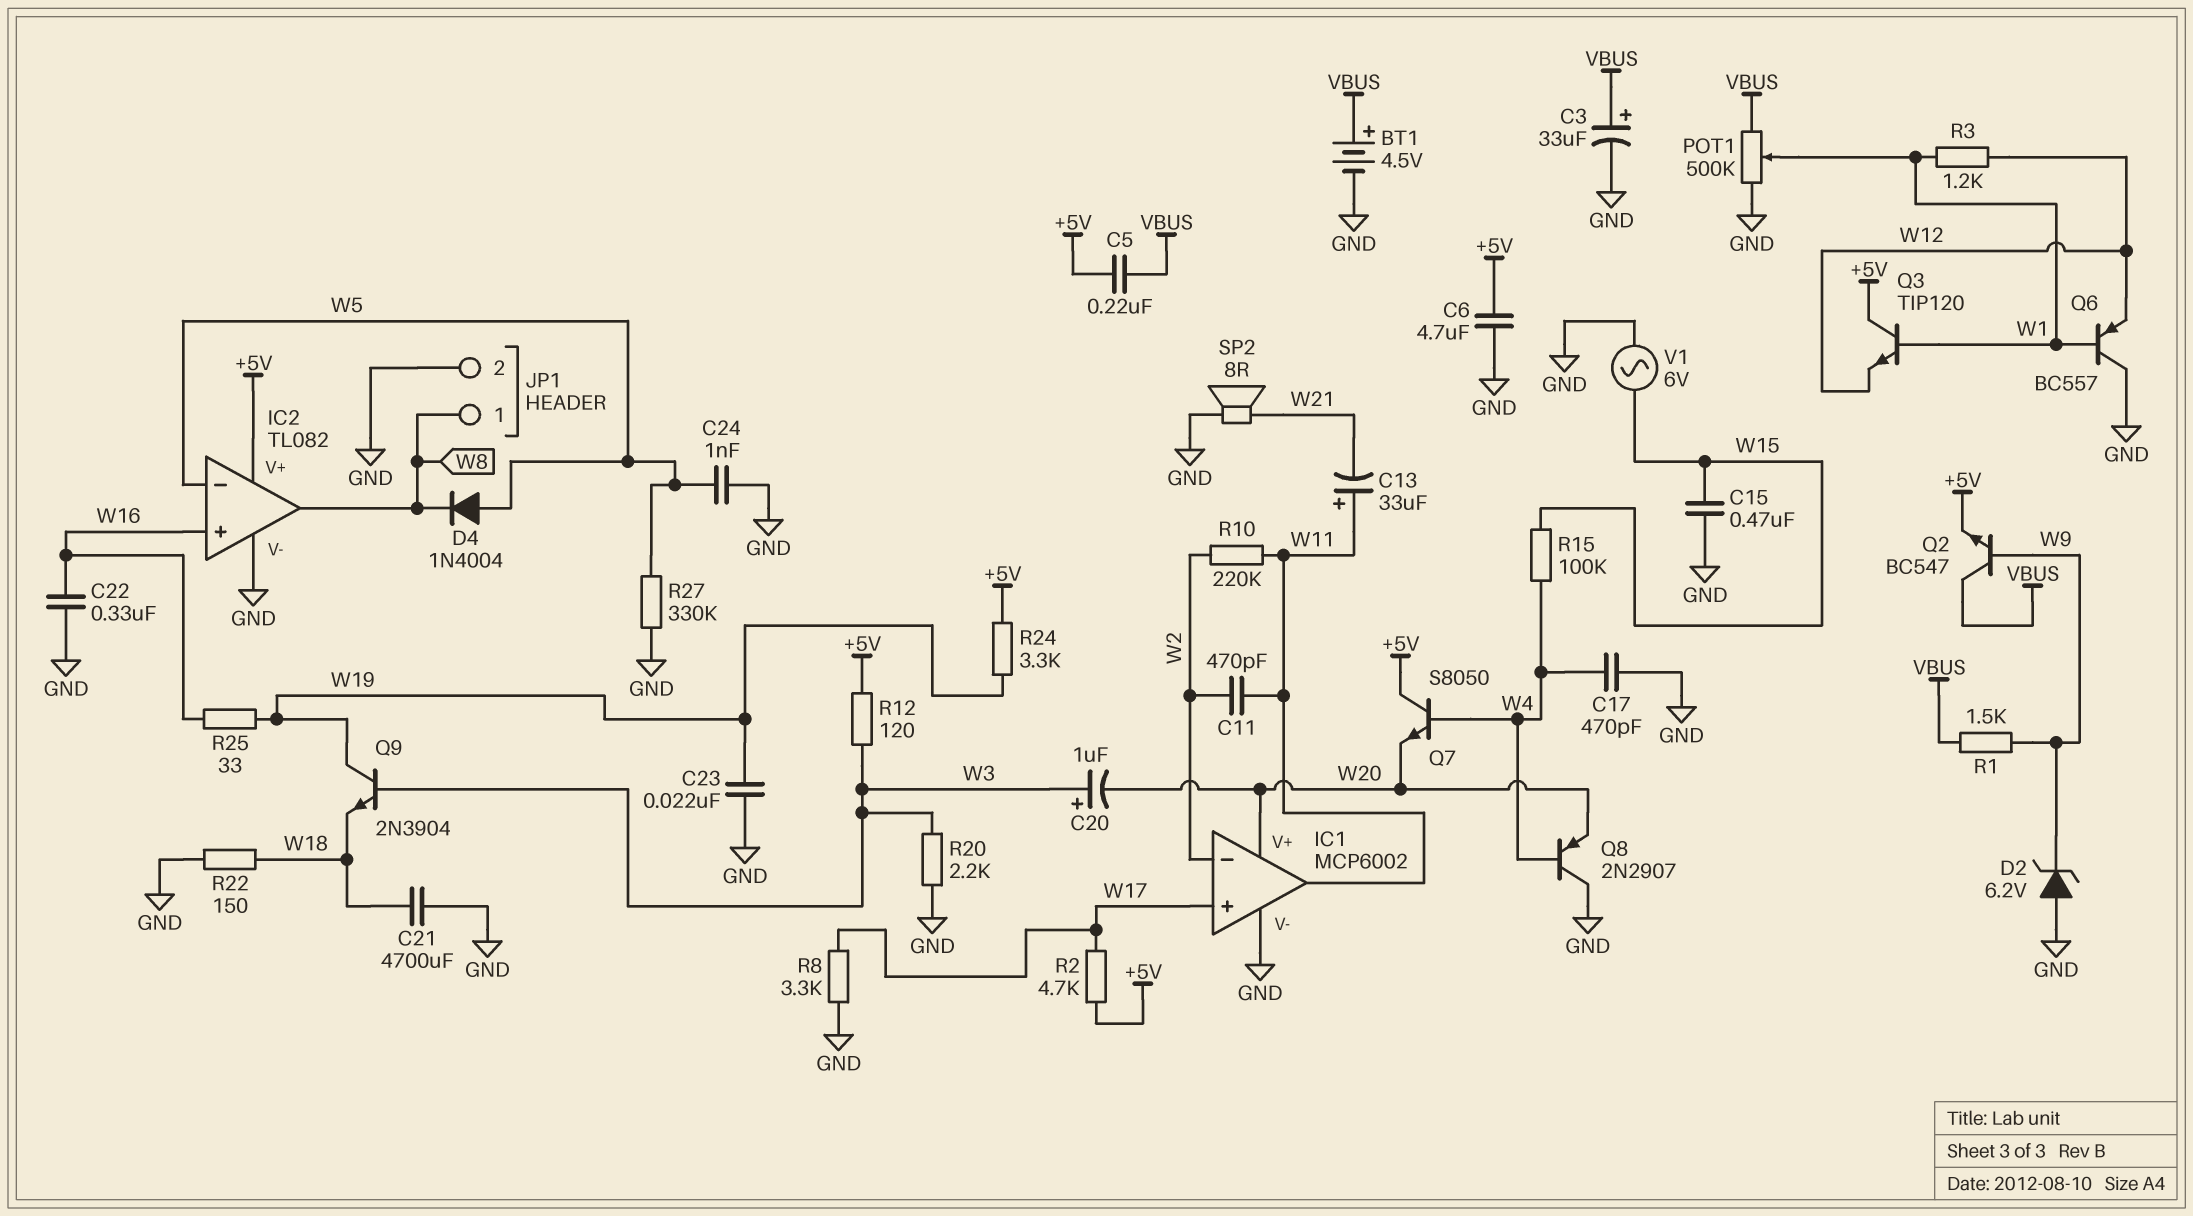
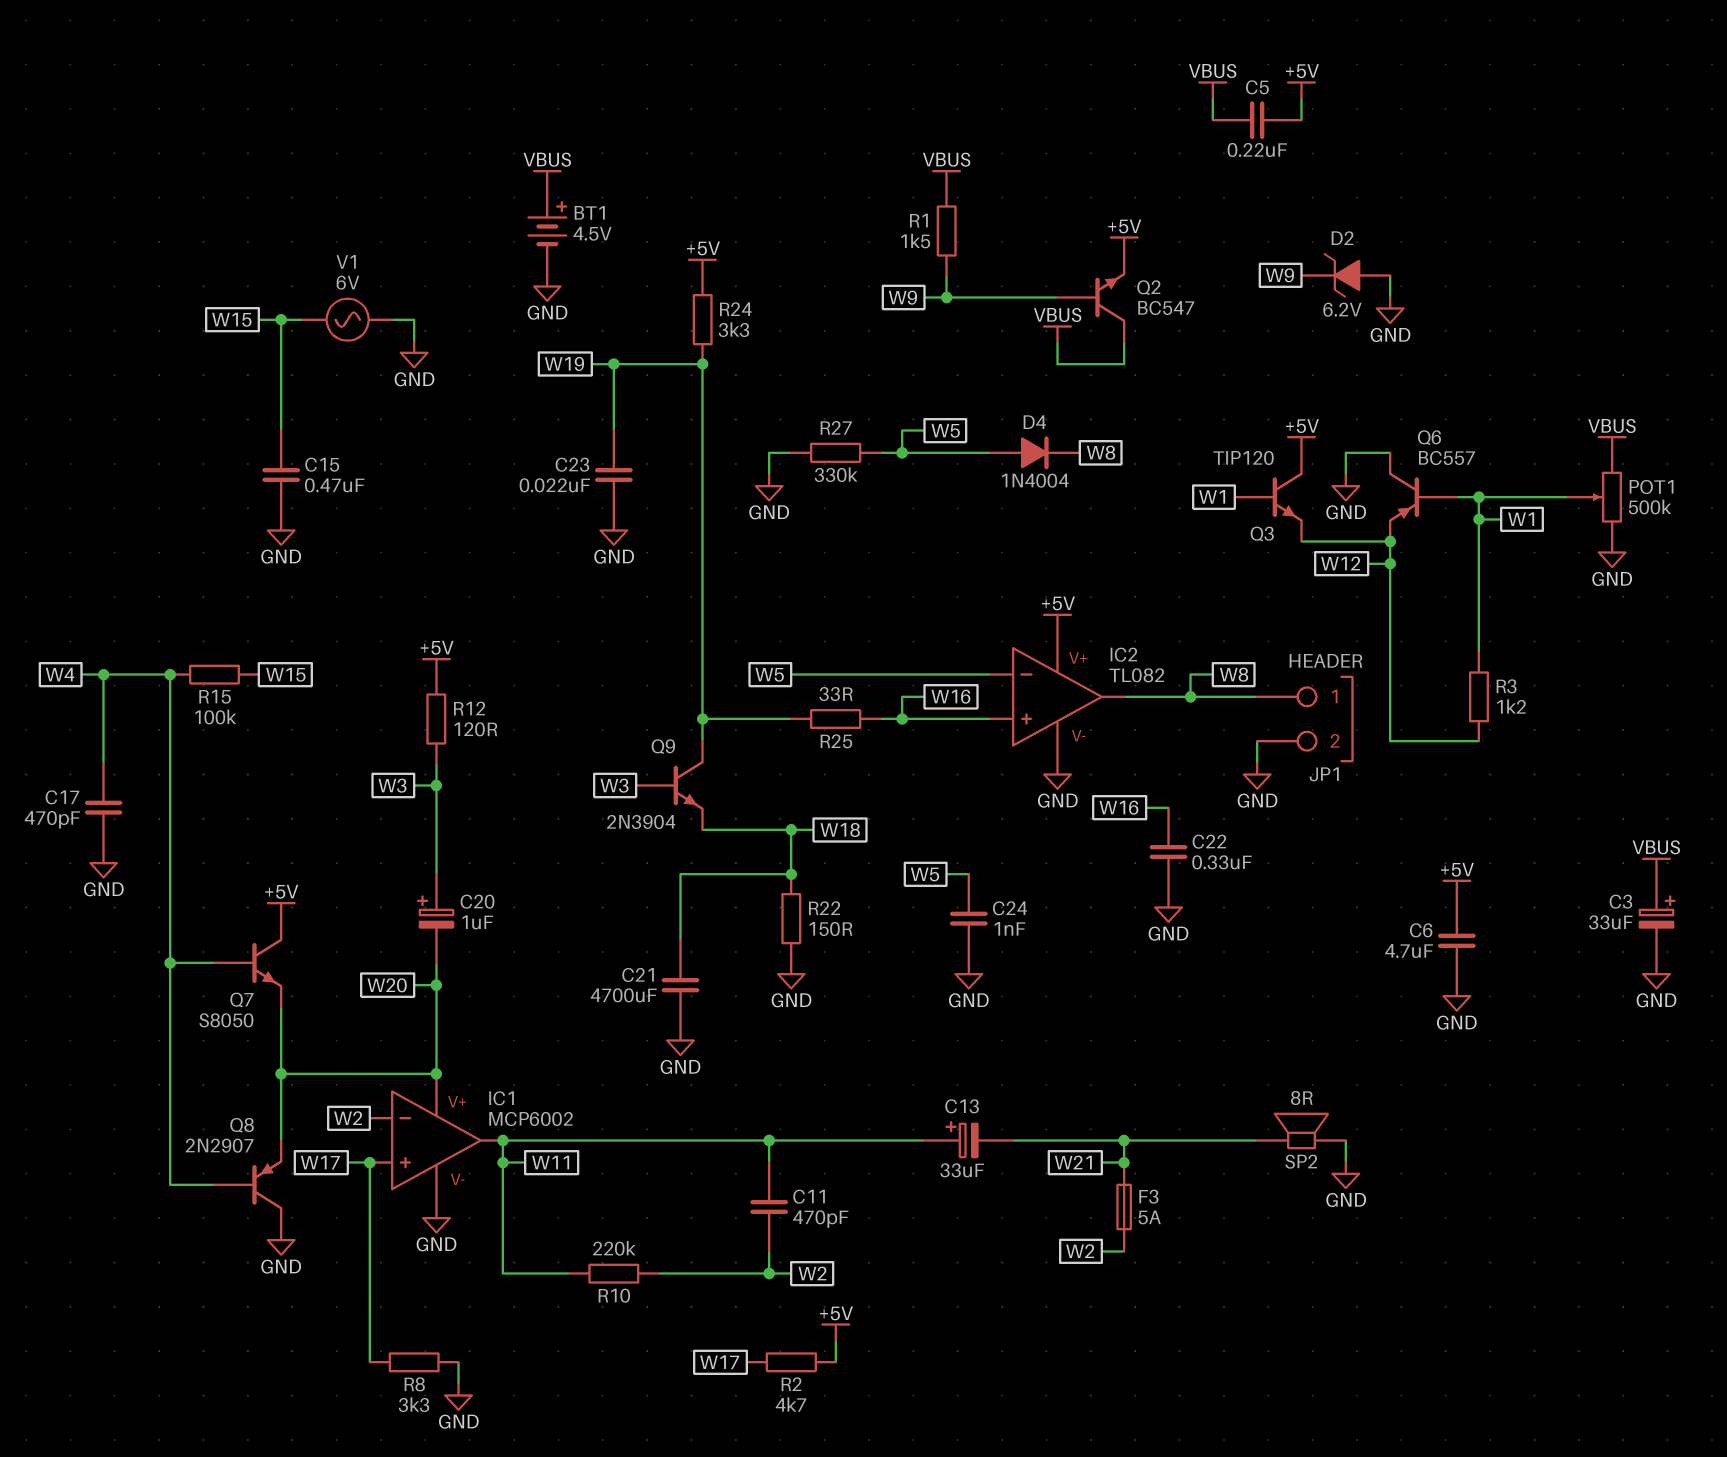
F3: none -> 5A (W2, W21)
R20: 2.2k (GND, W3) -> none

